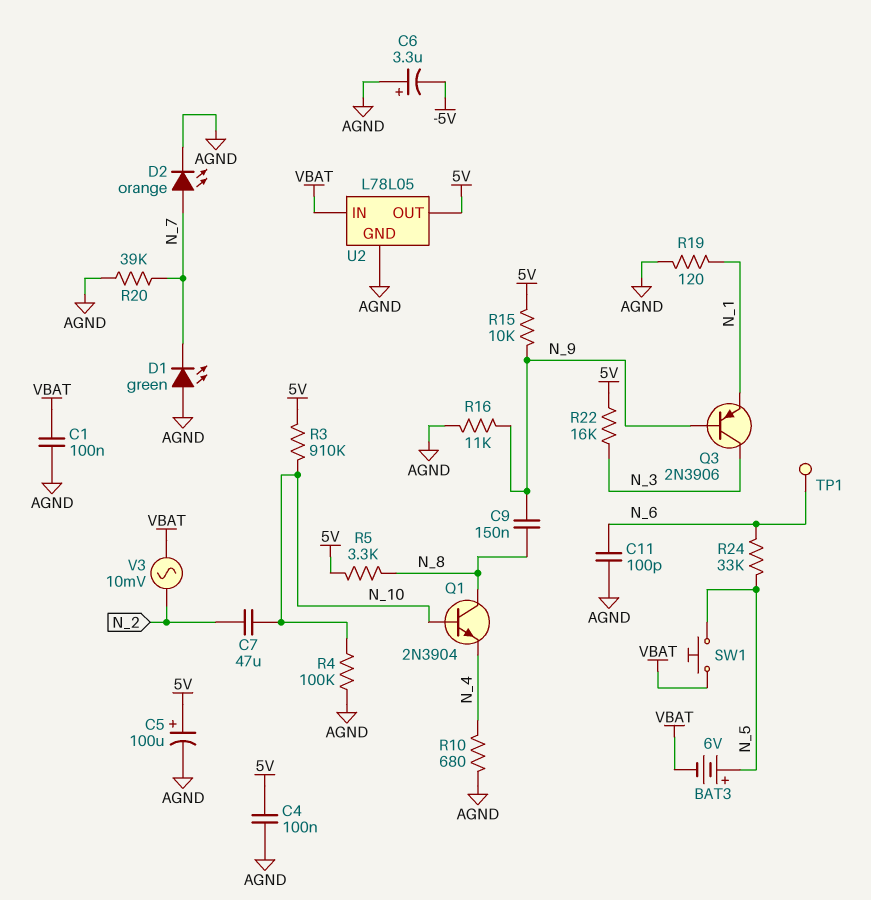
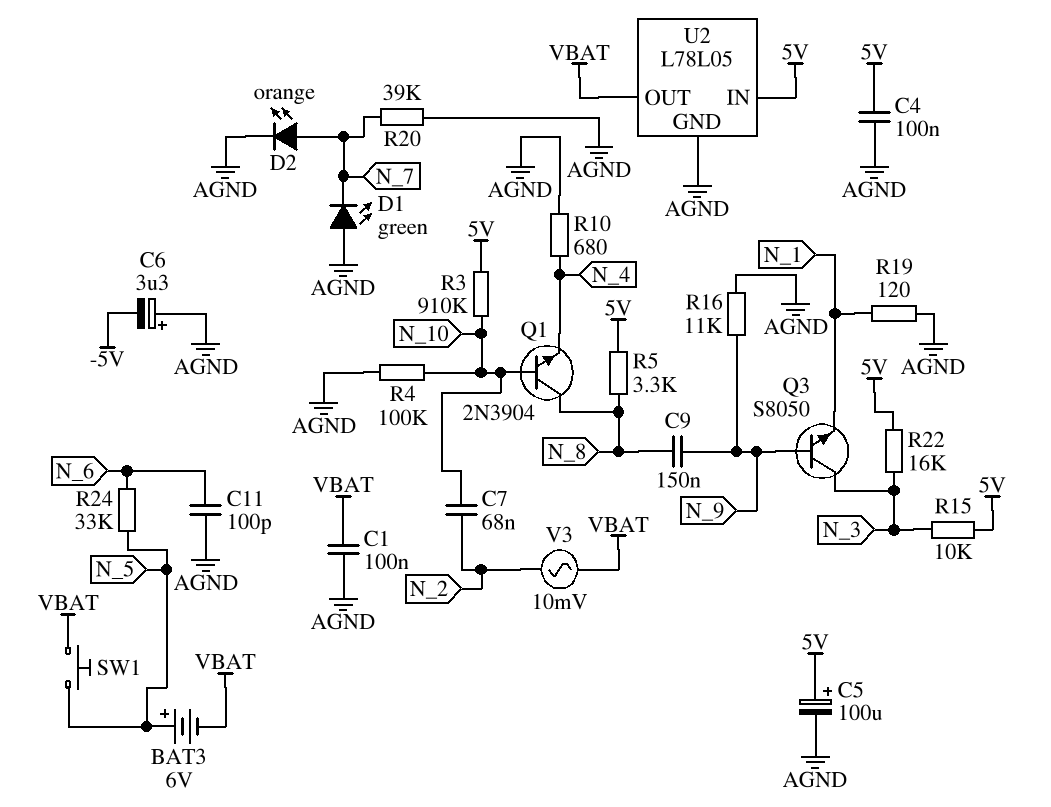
C7: 47uF (N_2, N_10) -> 68nF (N_2, N_10)
Q3: PNP 2N3906 (B N_9, C N_3, E N_1) -> NPN S8050 (B N_9, C N_3, E N_1)
R15: 10k (5V, N_9) -> 10k (5V, N_3)
TP1: test point (N_6) -> none
U2 pin IN: VBAT -> 5V
U2 pin OUT: 5V -> VBAT

